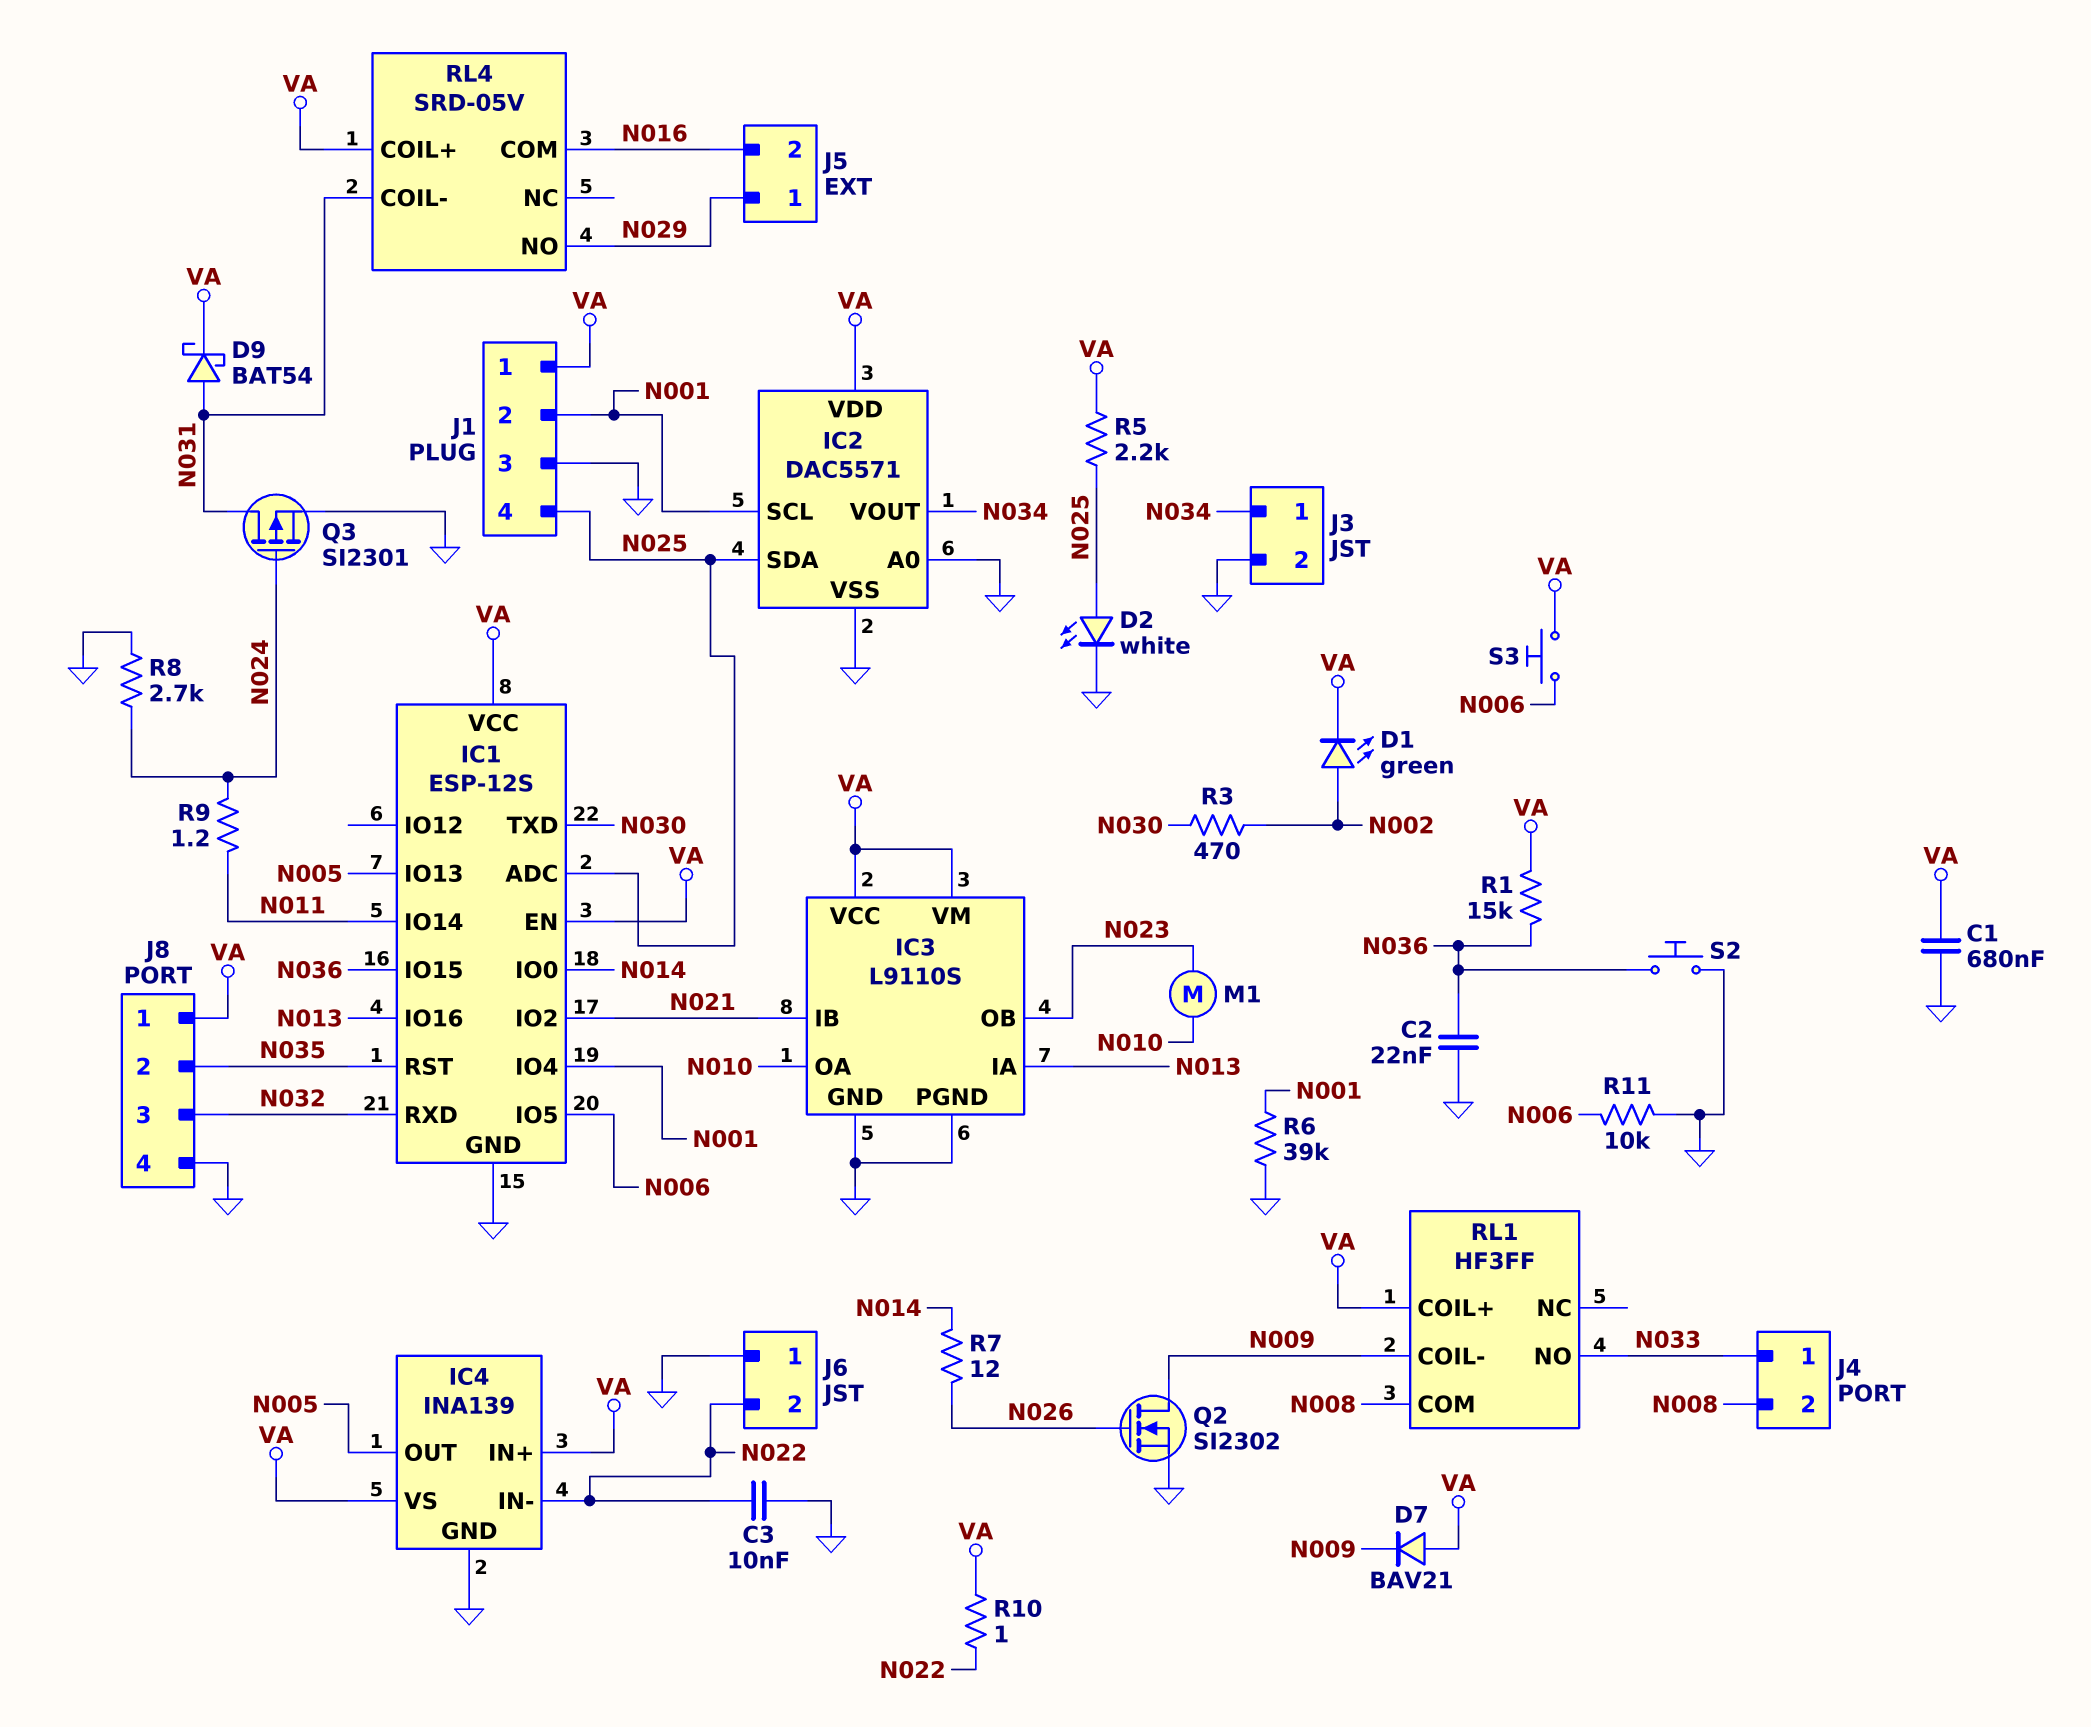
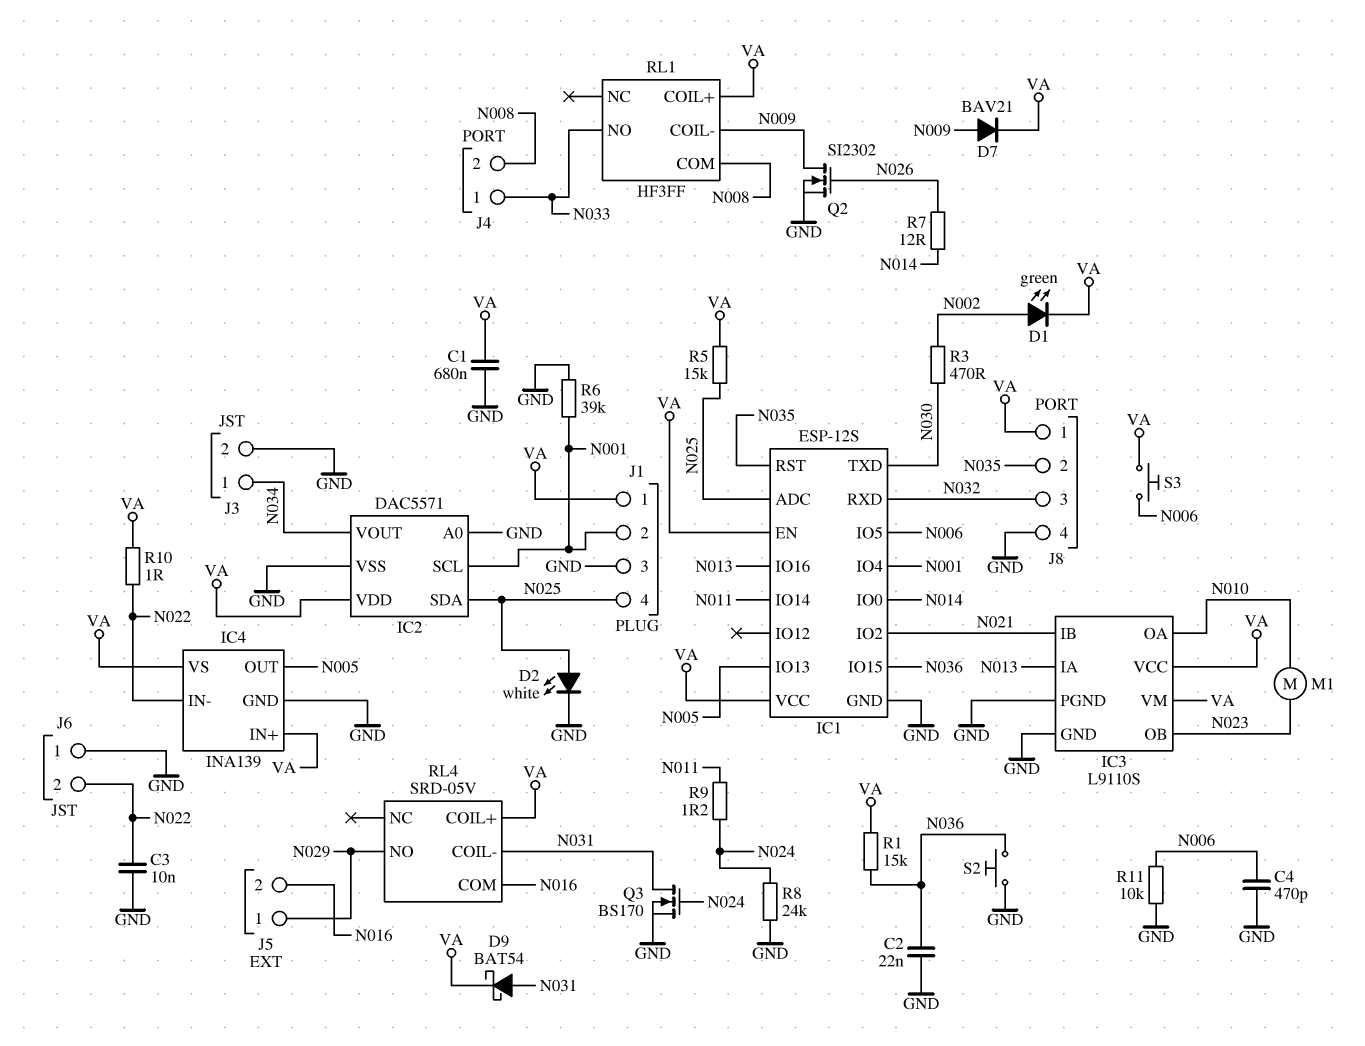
C4: none -> 470pF (GND, N006)
D7: diode BAV21 (A VA, K N009) -> diode BAV21 (A N009, K VA)
Q3: PMOS SI2301 (G N024, D N031, S GND) -> NMOS BS170 (G N024, D N031, S GND)
R5: 2.2k (N025, VA) -> 15k (N025, VA)
R8: 2.7k (GND, N024) -> 24k (GND, N024)

